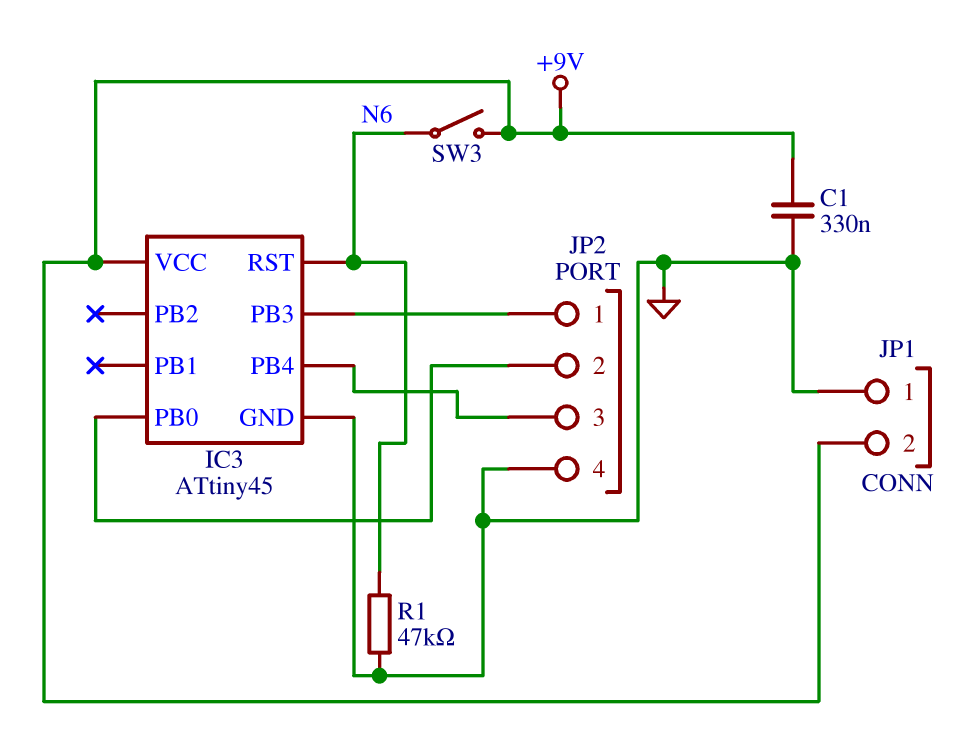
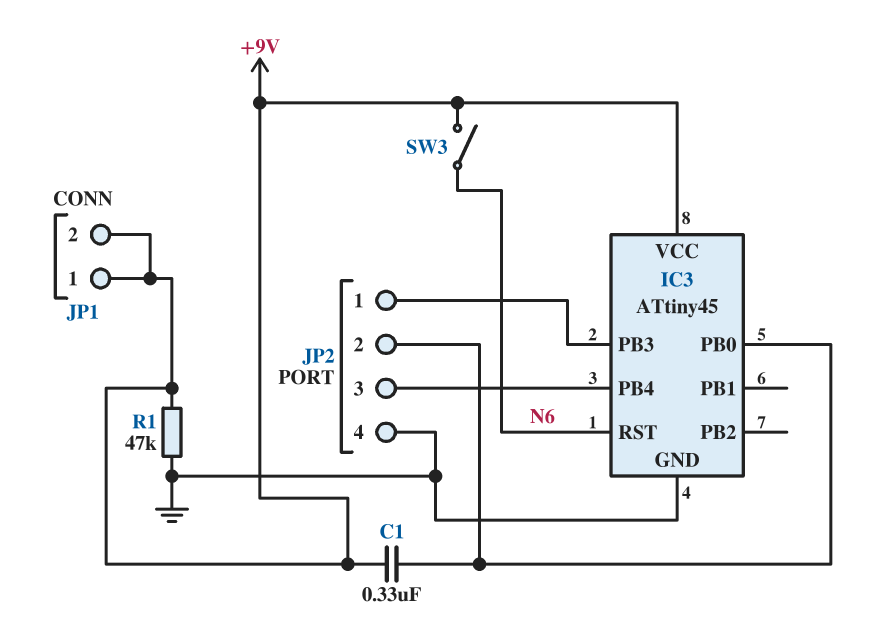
C1: 330nF (+9V, GND) -> 330nF (+9V, IC3/PB0)
JP1 pin 1: GND -> +9V
R1: 47k (GND, N6) -> 47k (+9V, GND)

